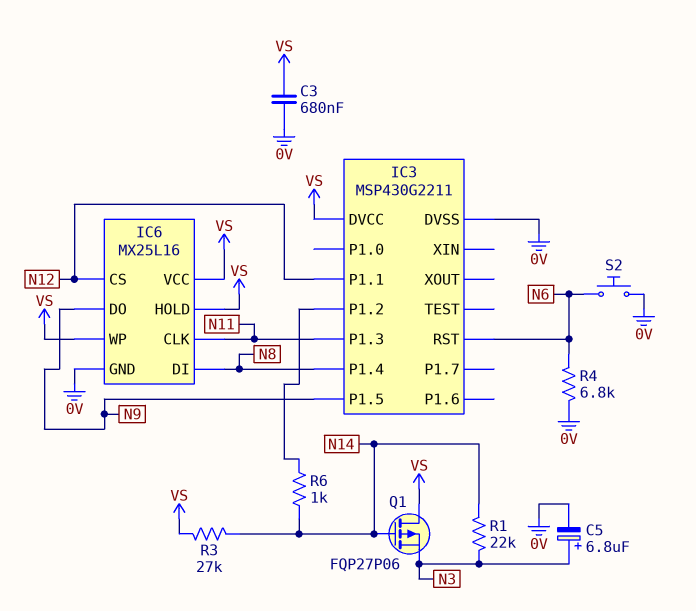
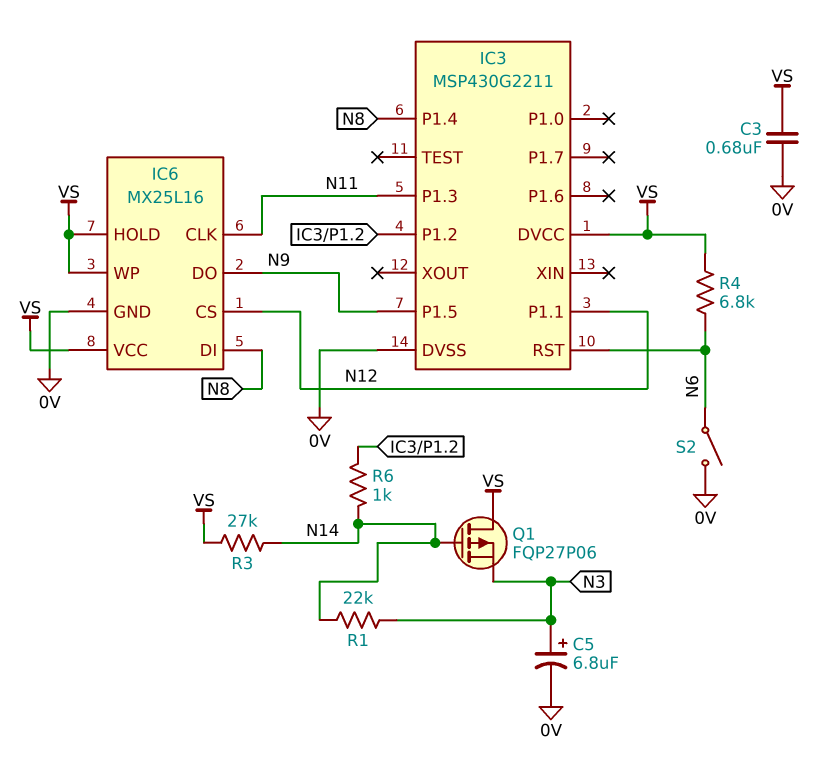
R4: 6.8k (0V, N6) -> 6.8k (N6, VS)
S2: button (0V, N6) -> switch (0V, N6)

